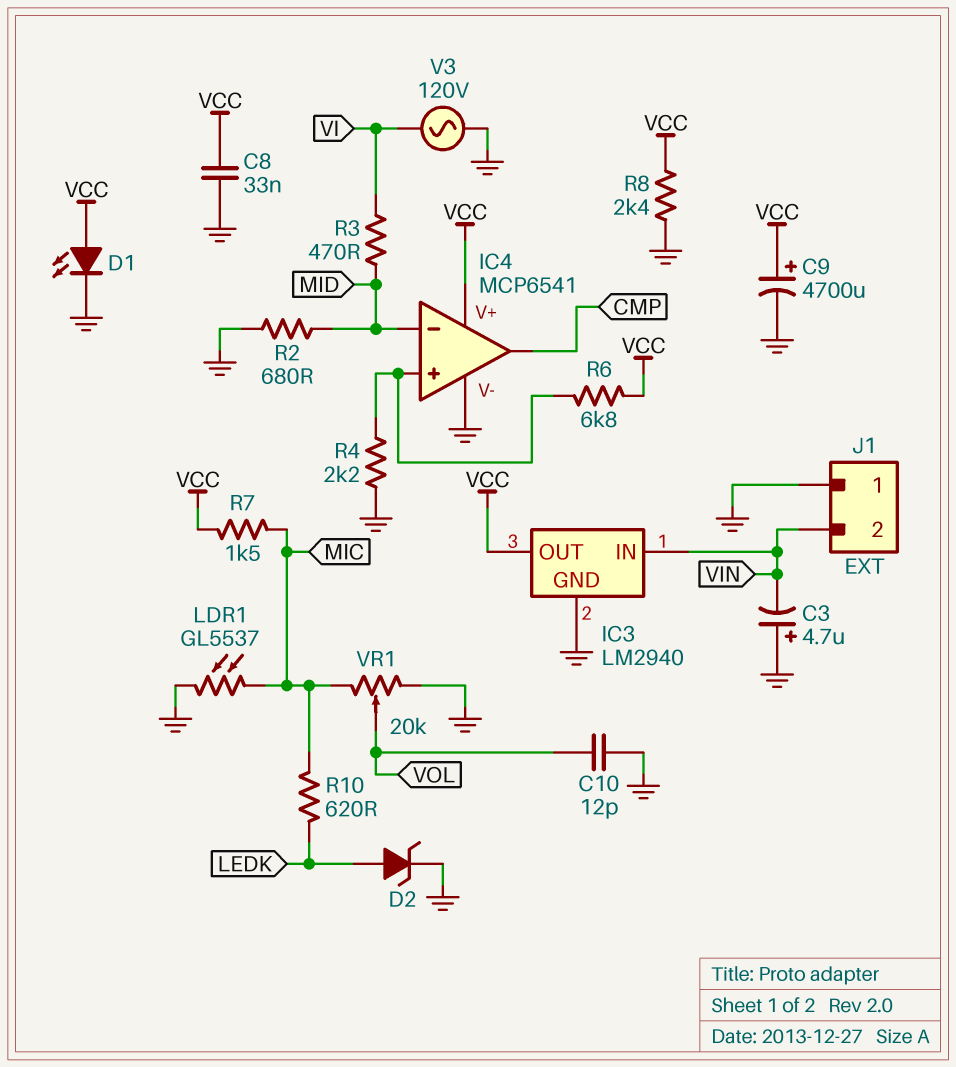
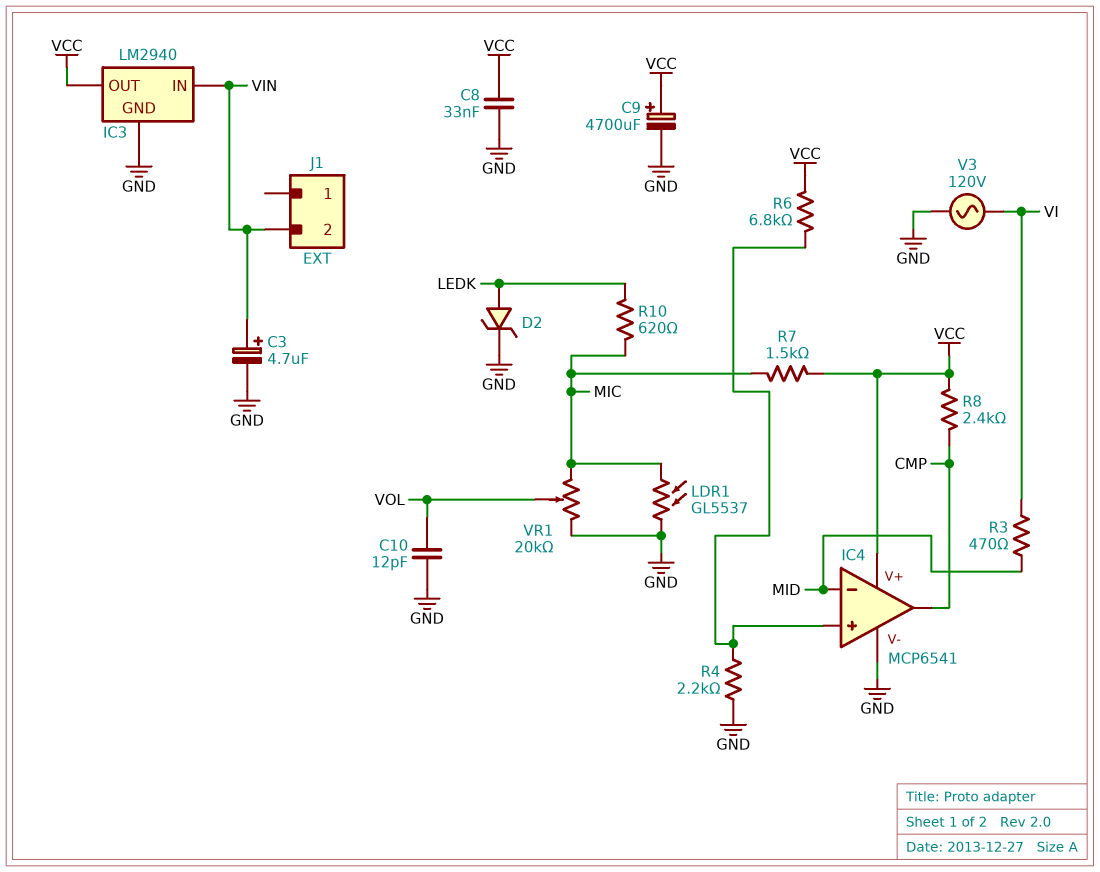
C3: 4.7uF (plus GND, minus VIN) -> 4.7uF (plus VIN, minus GND)
D1: LED (A VCC, K GND) -> none
J1 pin 1: GND -> none
R2: 680 (GND, MID) -> none
R8: 2.4k (GND, VCC) -> 2.4k (CMP, VCC)

